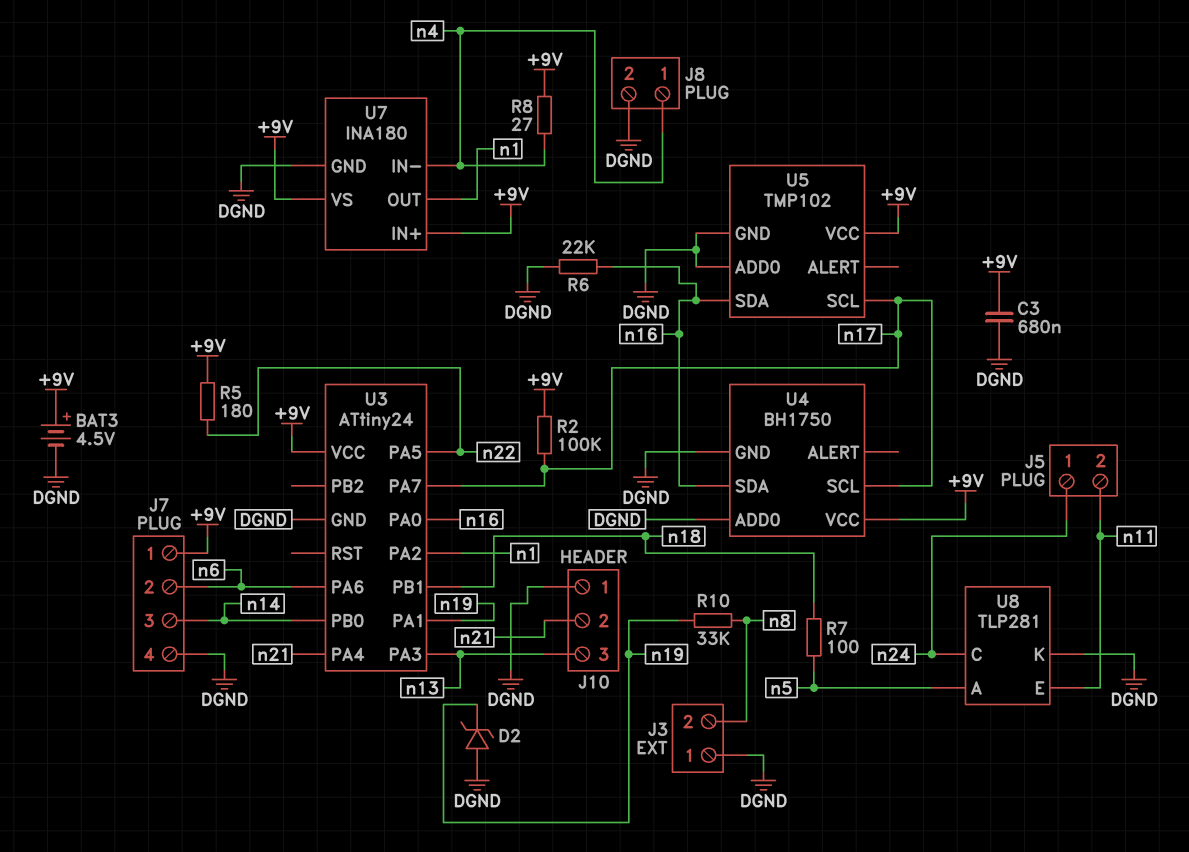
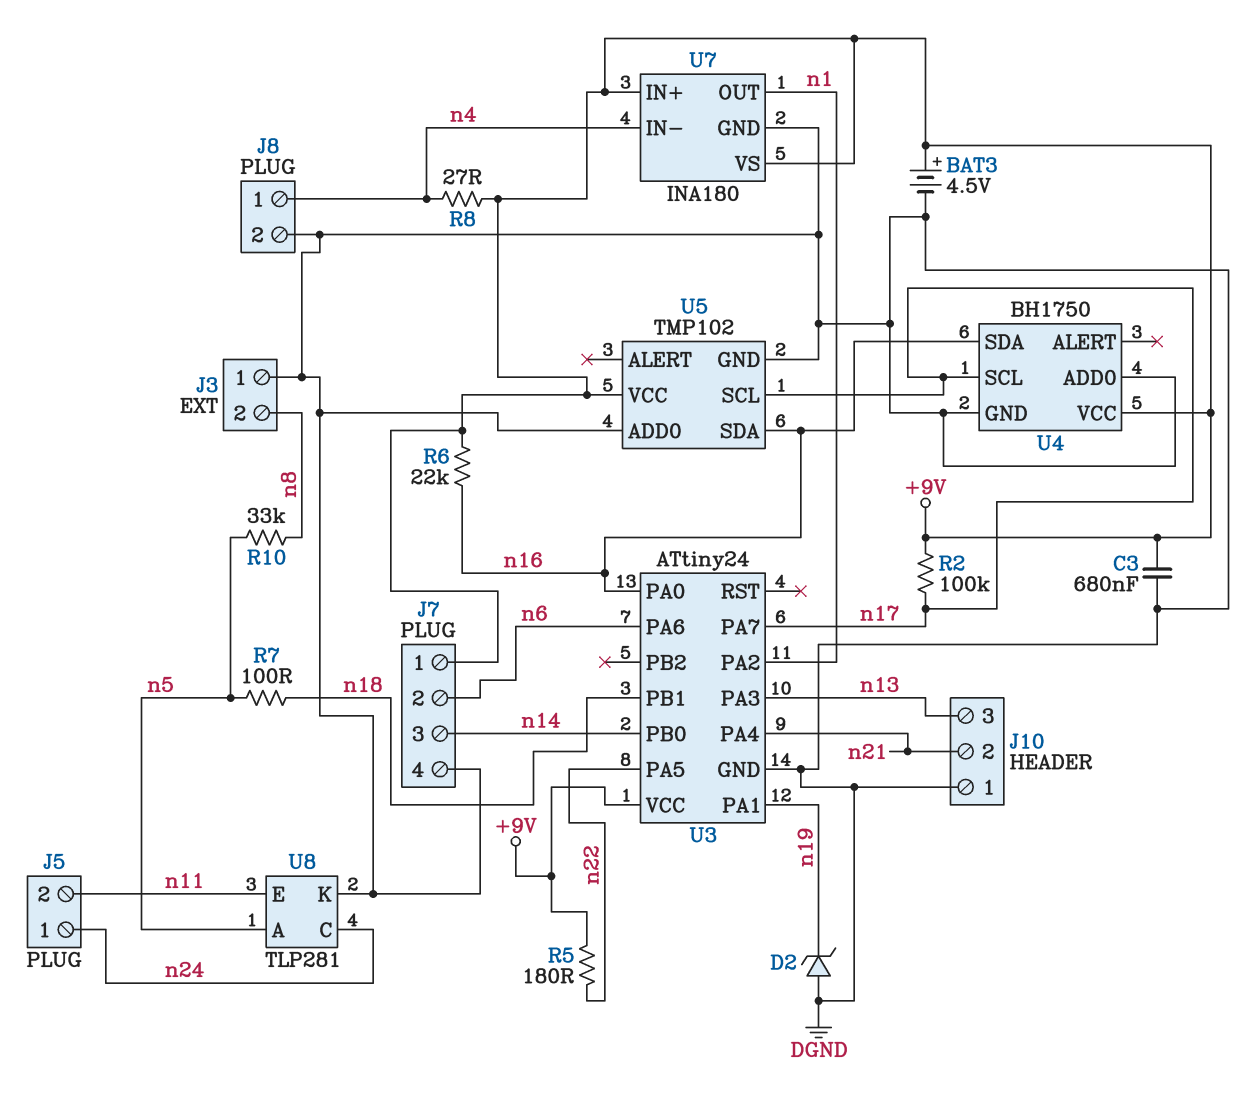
R6: 22k (DGND, n16) -> 22k (+9V, n16)
R10: 33k (n8, n19) -> 33k (n5, n8)

